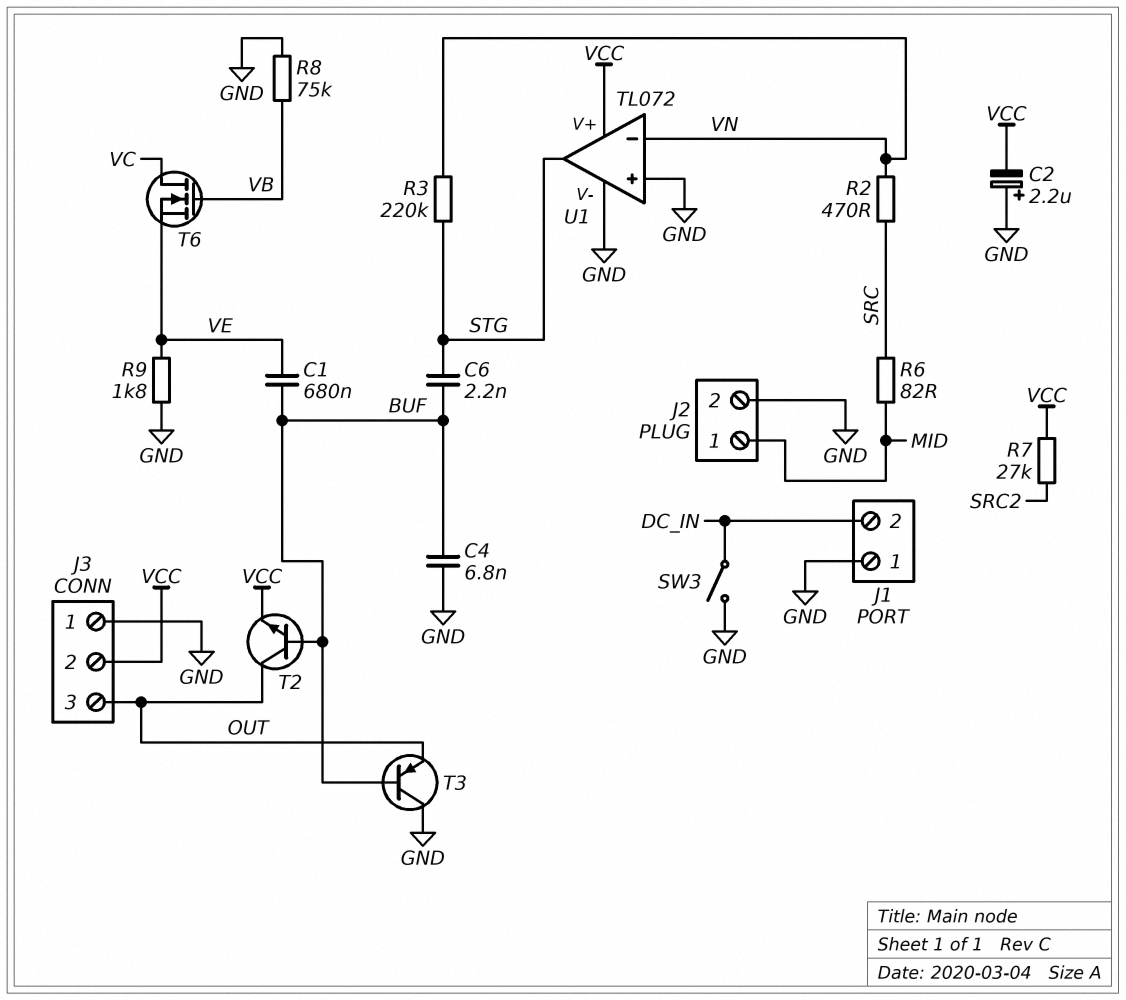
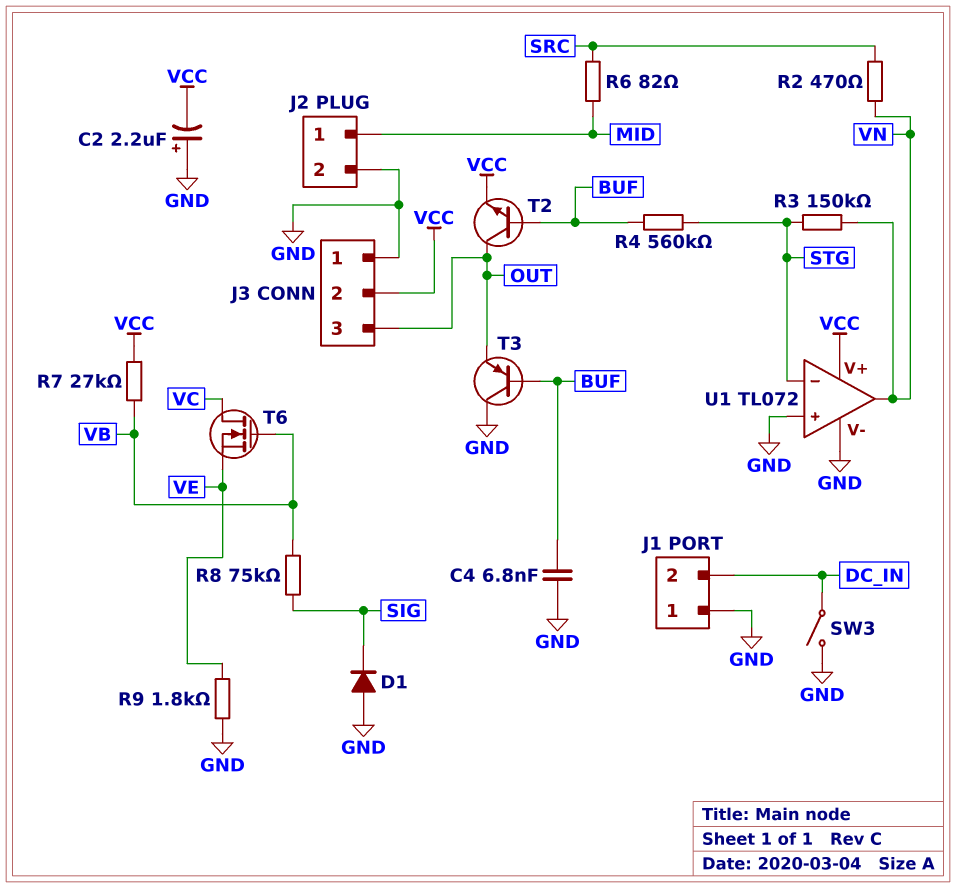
C1: 680nF (BUF, VE) -> none
C6: 2.2nF (BUF, STG) -> none
D1: none -> diode (A GND, K SIG)
R3: 220k (STG, VN) -> 150k (STG, VN)
R4: none -> 560k (BUF, STG)
R7: 27k (SRC2, VCC) -> 27k (VB, VCC)
R8: 75k (GND, VB) -> 75k (SIG, VB)
U1 pin in-: VN -> STG
U1 pin out: STG -> VN

